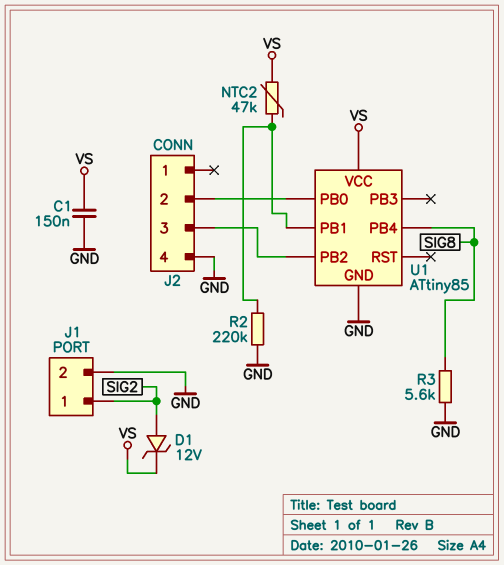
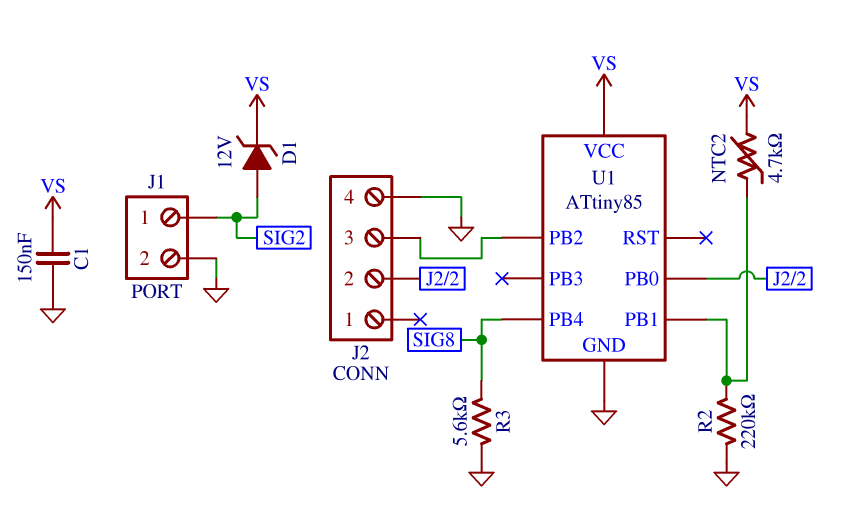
NTC2: 47k (U1/PB1, VS) -> 4.7k (U1/PB1, VS)

